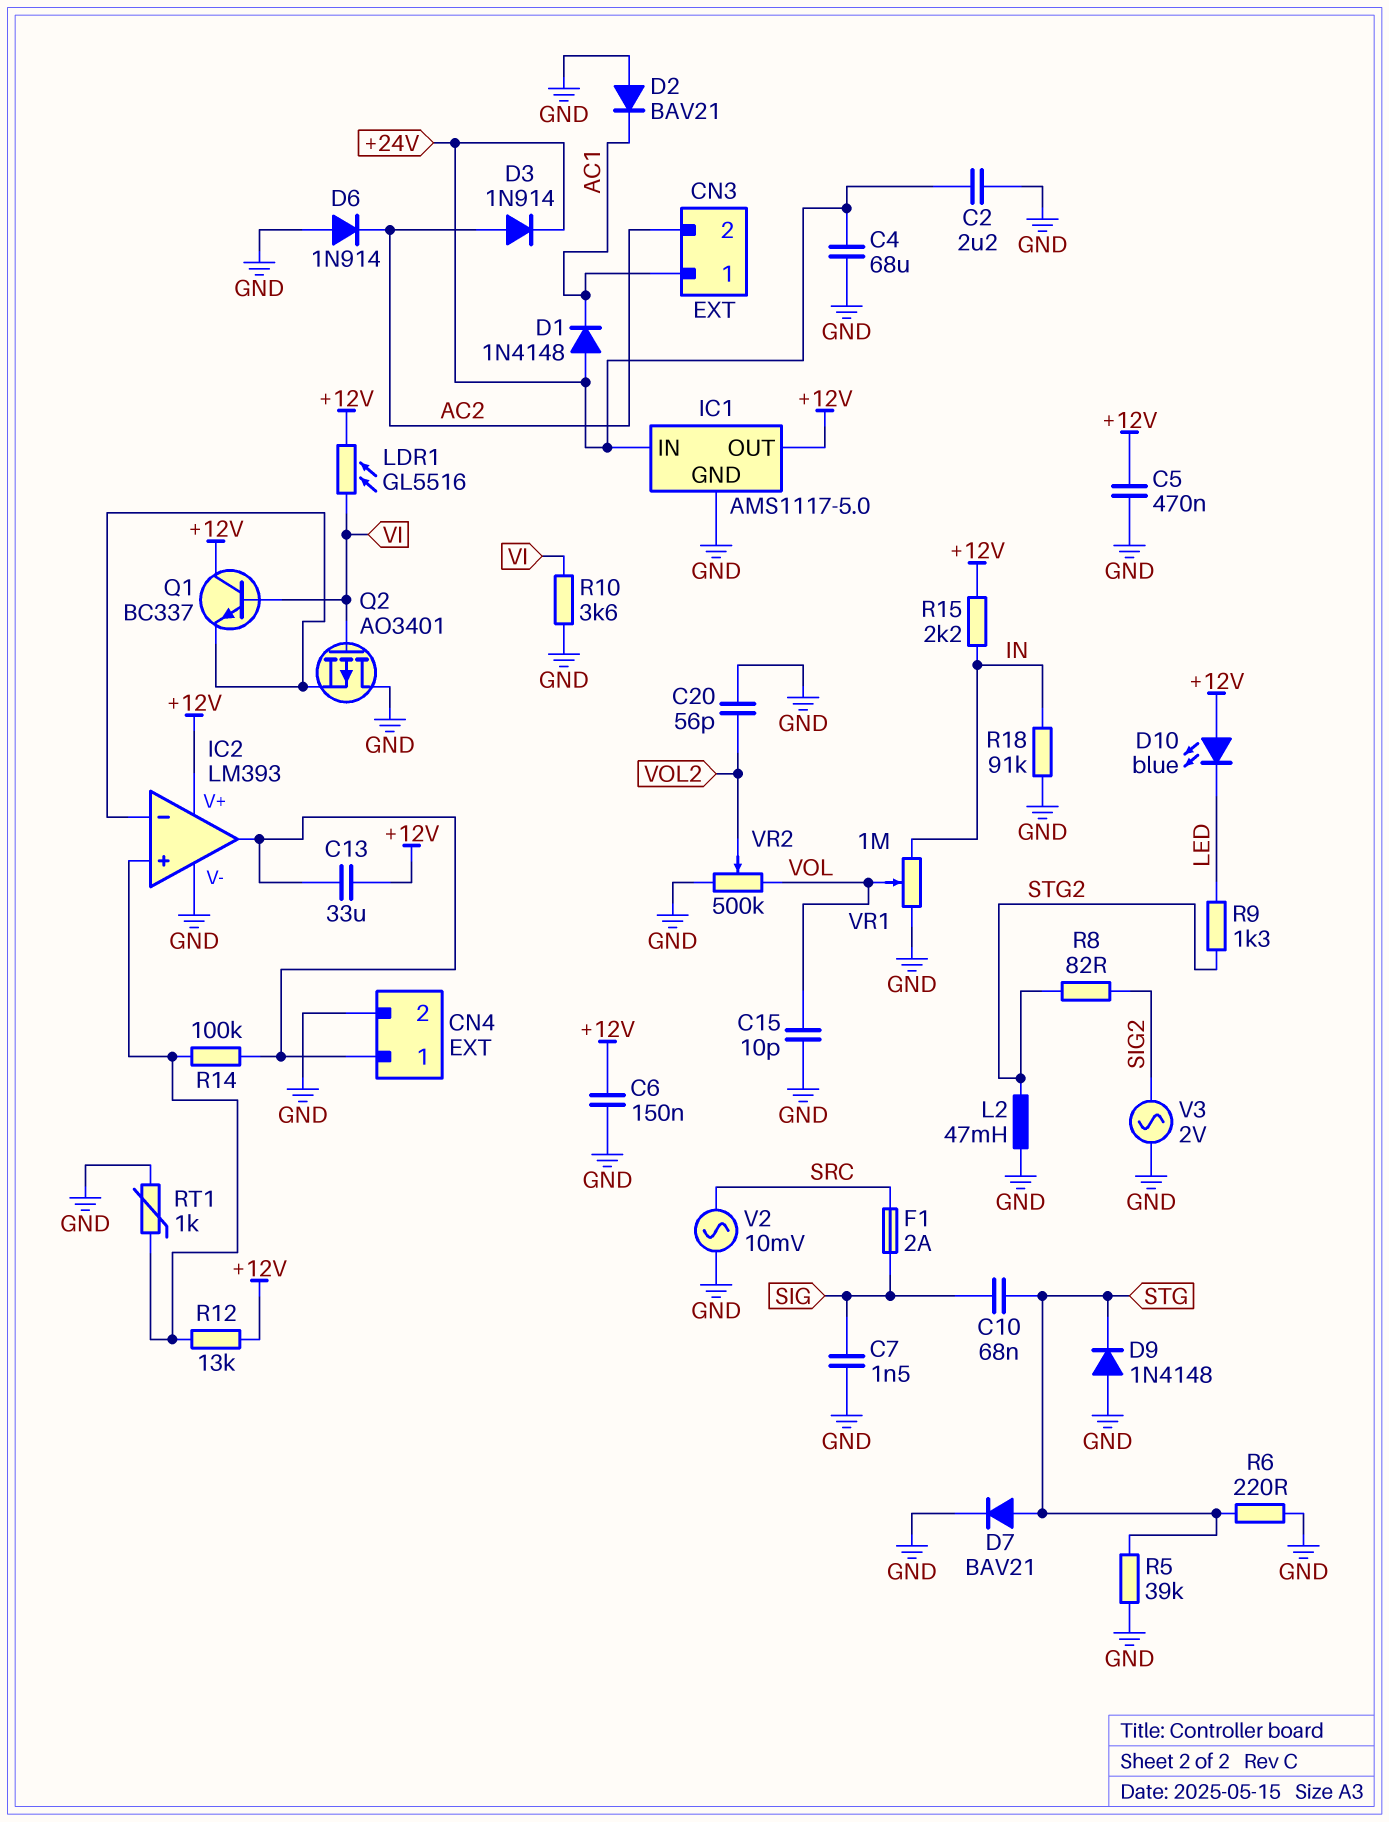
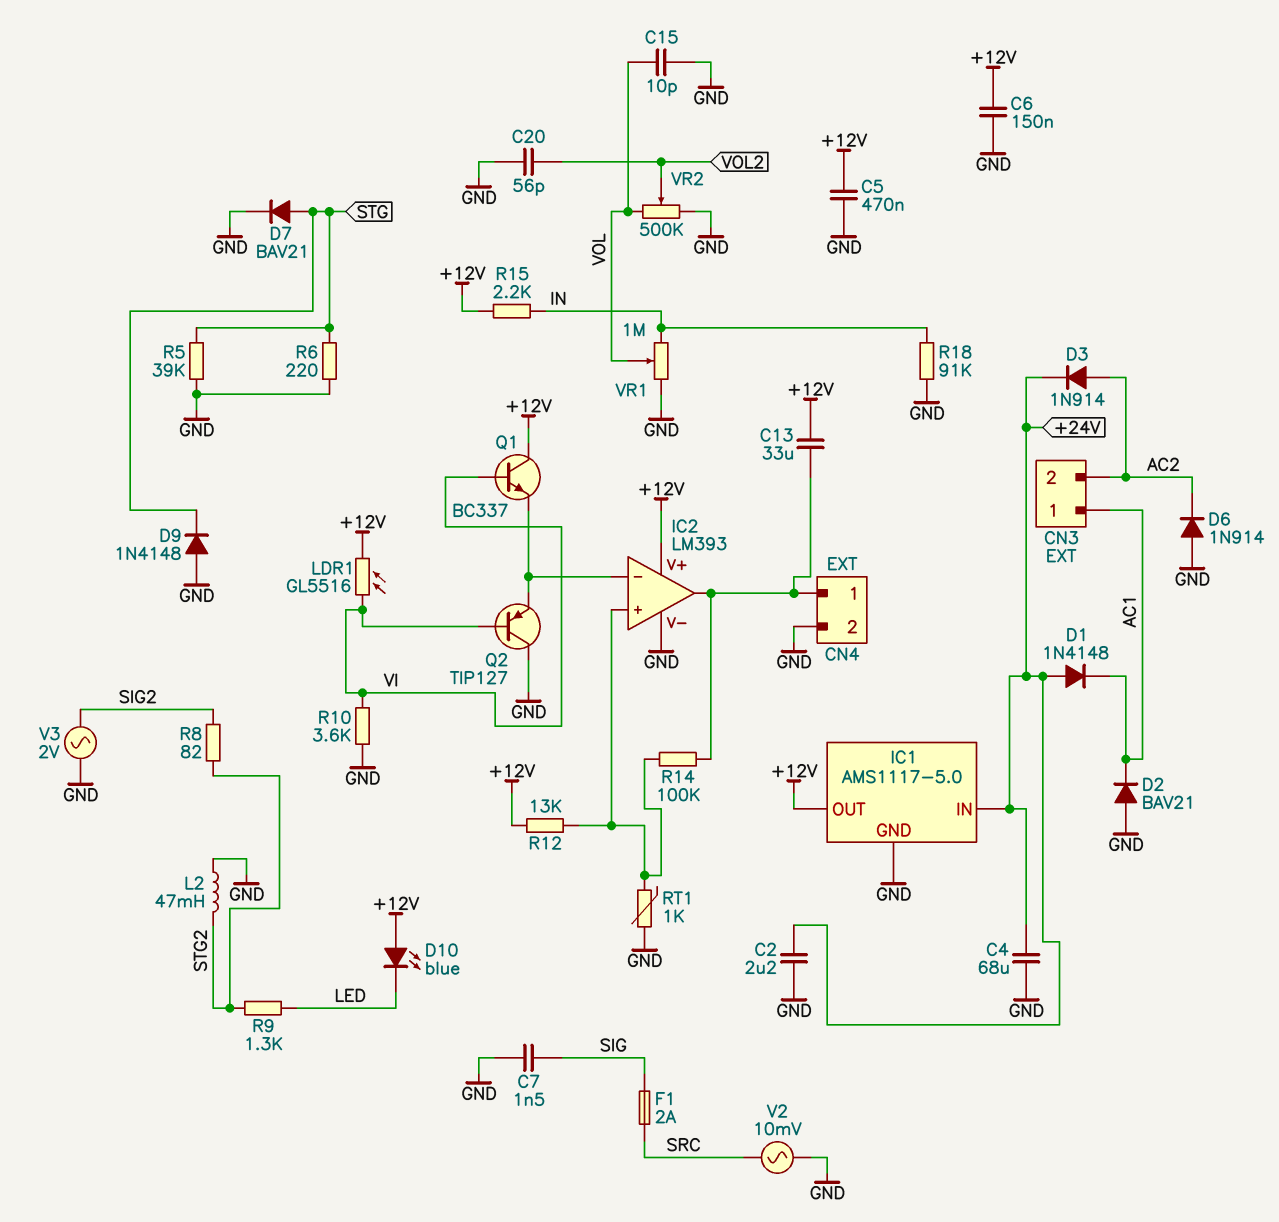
C10: 68nF (SIG, STG) -> none
Q2: PMOS AO3401 (G VI, D GND, S IC2/in-) -> PNP TIP127 (B VI, C GND, E IC2/in-)

